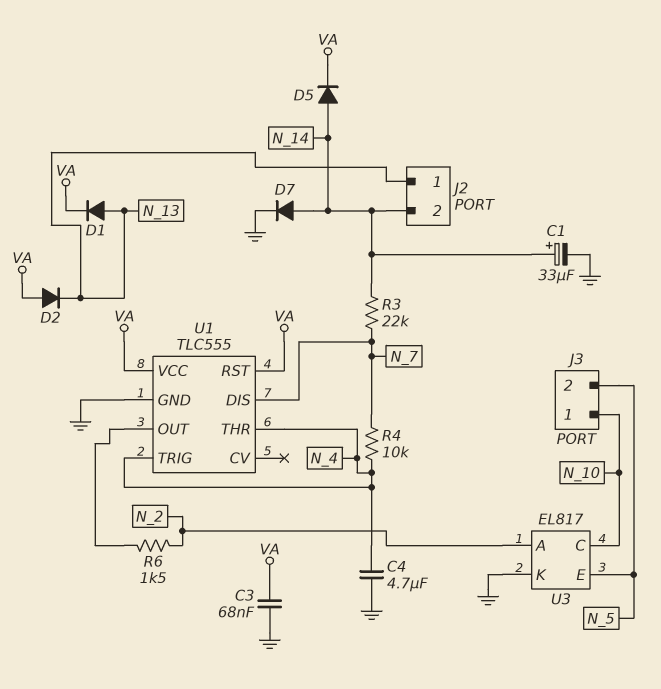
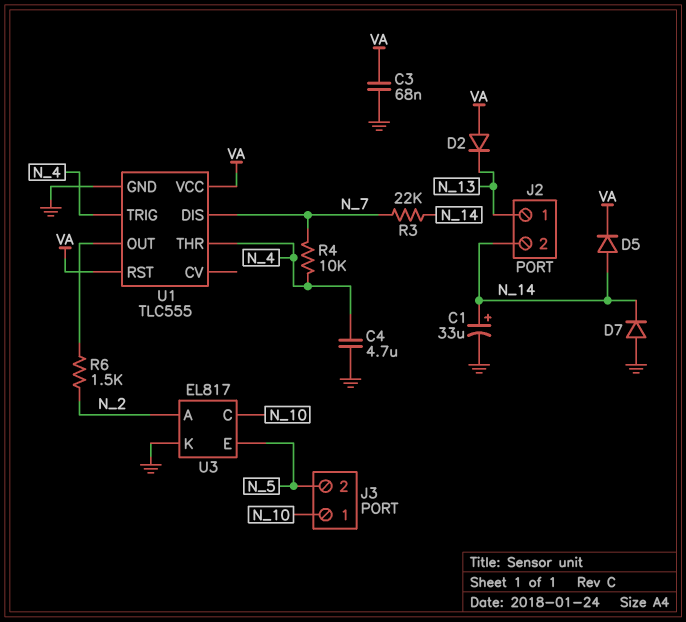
D1: diode (A N_13, K VA) -> none
D7: diode (A N_14, K GND) -> diode (A GND, K N_14)

